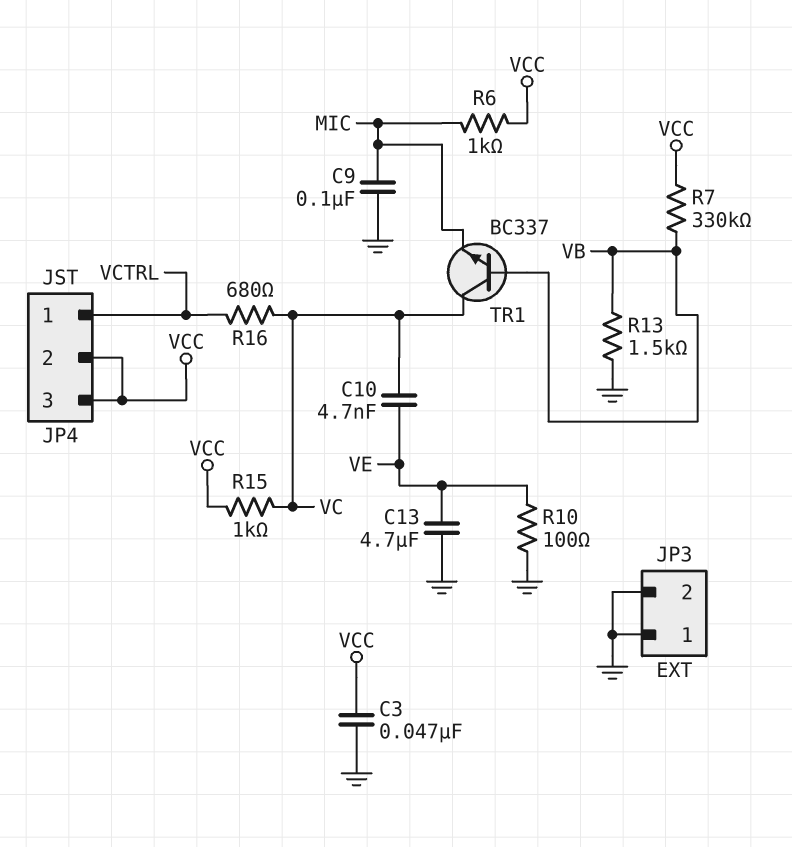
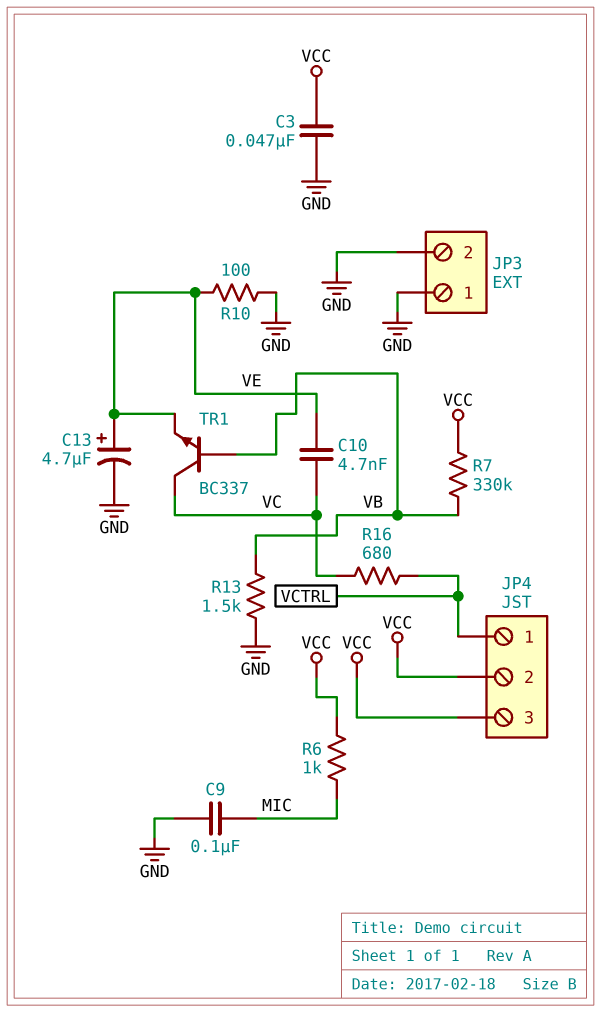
C13: 4.7uF (GND, VE) -> 4.7uF (plus VE, minus GND)
R15: 1k (VC, VCC) -> none
TR1: NPN BC337 (B VB, C VC, E MIC) -> NPN BC337 (B VB, C VC, E VE)

